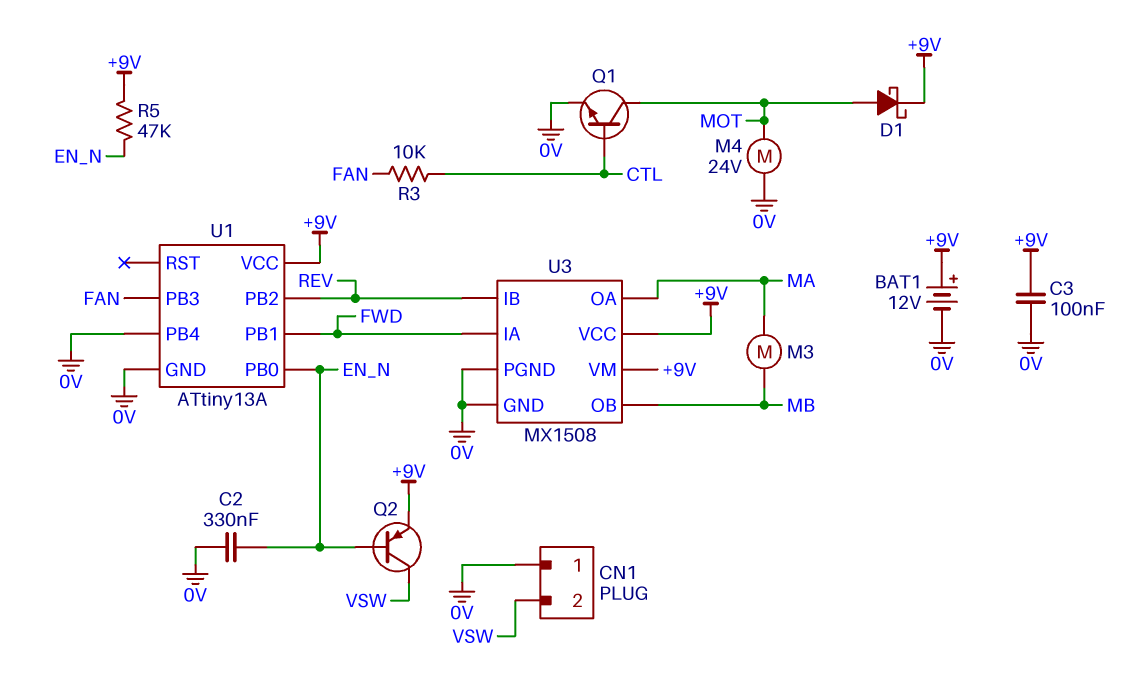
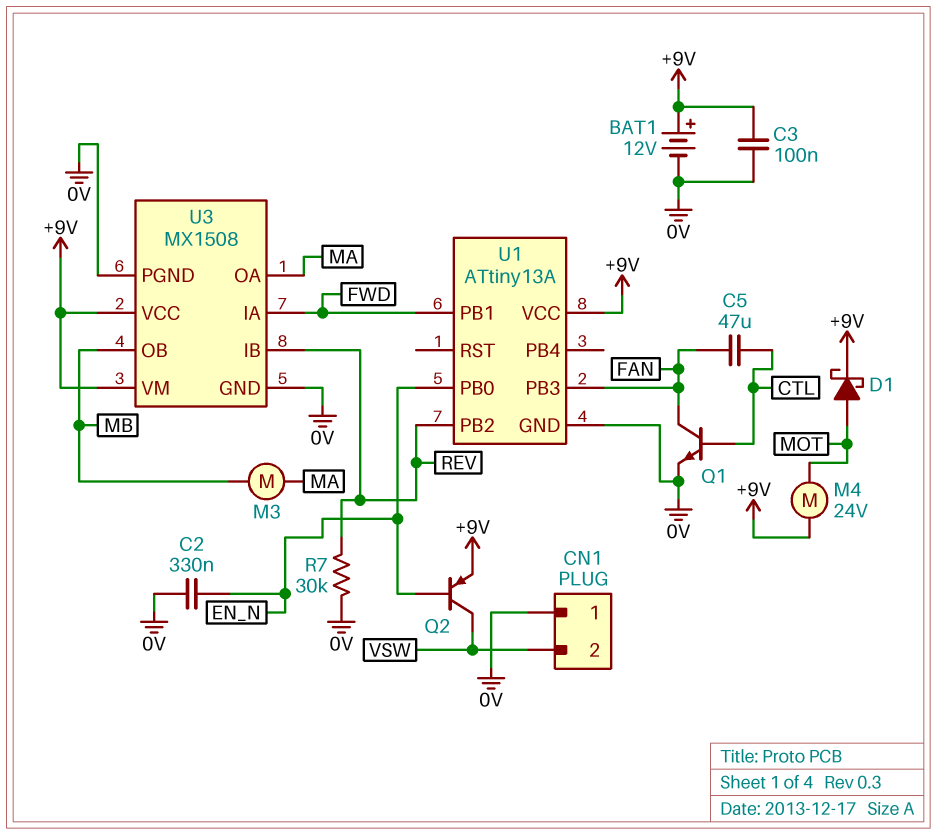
C5: none -> 47uF (CTL, FAN)
M4: motor 24V (0V, MOT) -> motor 24V (+9V, MOT)
Q1: NPN (B CTL, C MOT, E 0V) -> NPN (B CTL, C FAN, E 0V)
R3: 10k (CTL, FAN) -> none
R5: 47k (+9V, EN_N) -> none
R7: none -> 30k (0V, REV)
U1 pin PB4: 0V -> none

